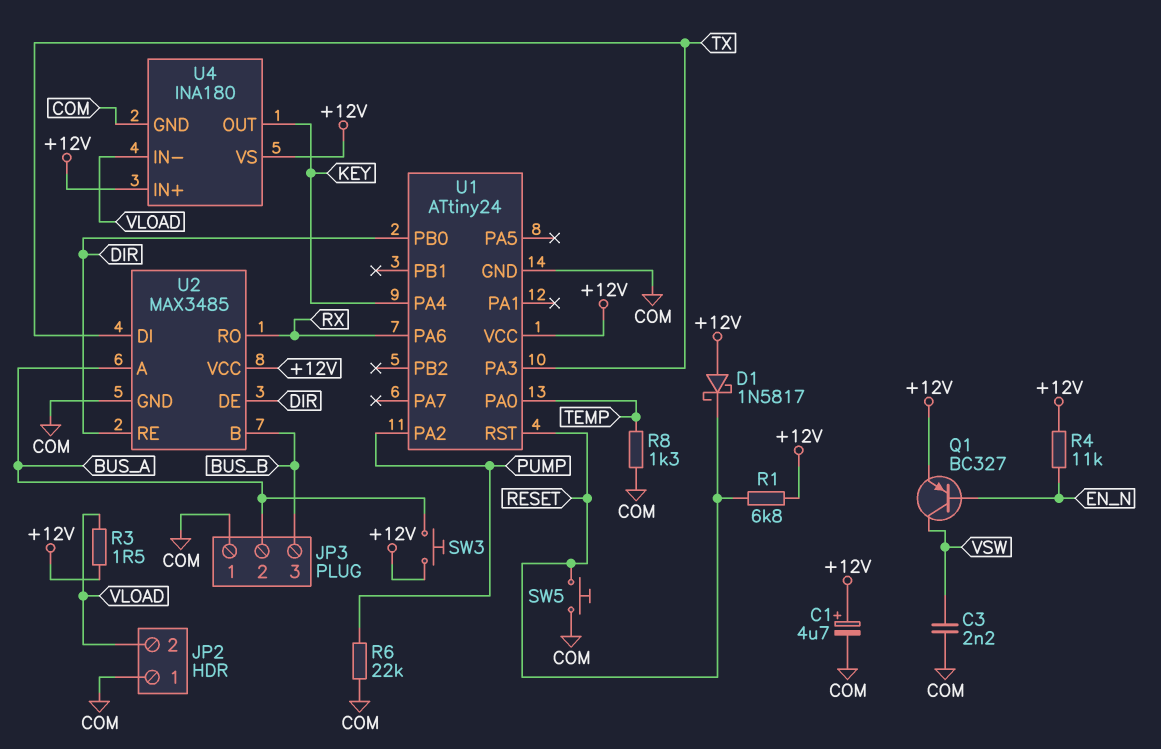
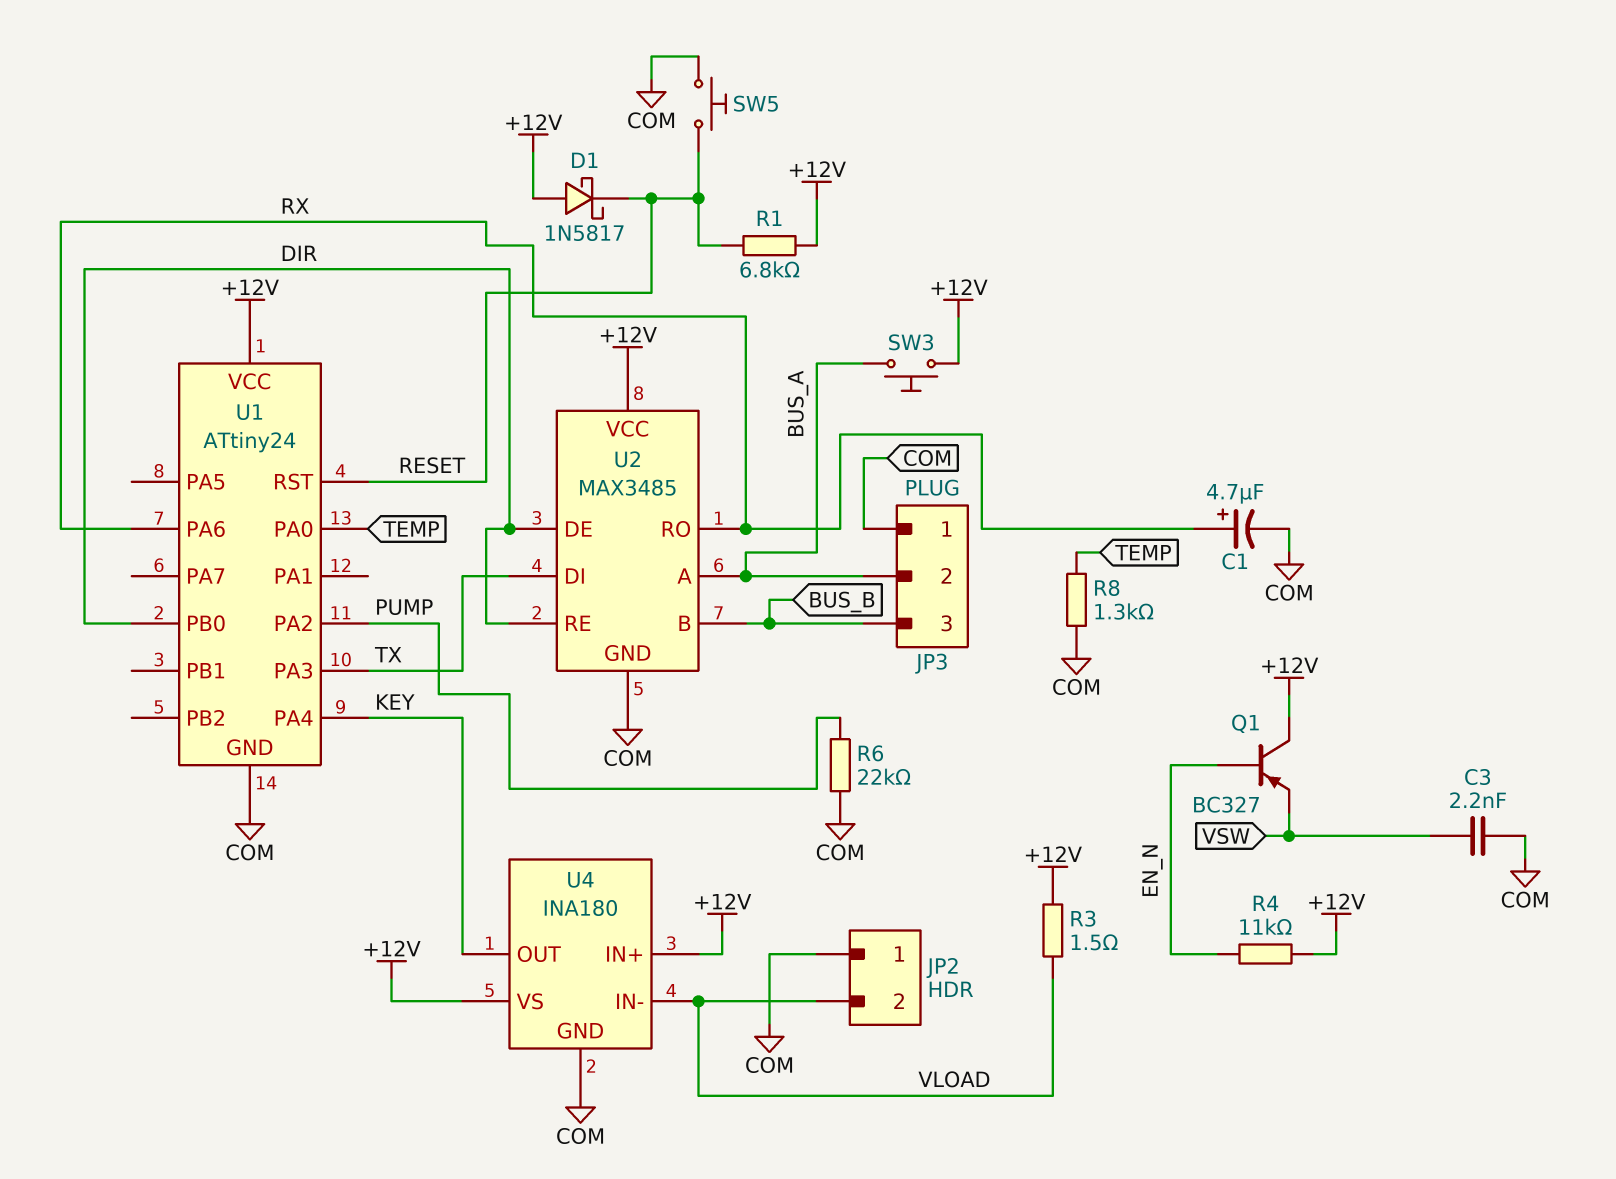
C1: 4.7uF (plus +12V, minus COM) -> 4.7uF (plus RX, minus COM)
Q1: PNP BC327 (B EN_N, C VSW, E +12V) -> PNP BC327 (B EN_N, C +12V, E VSW)

